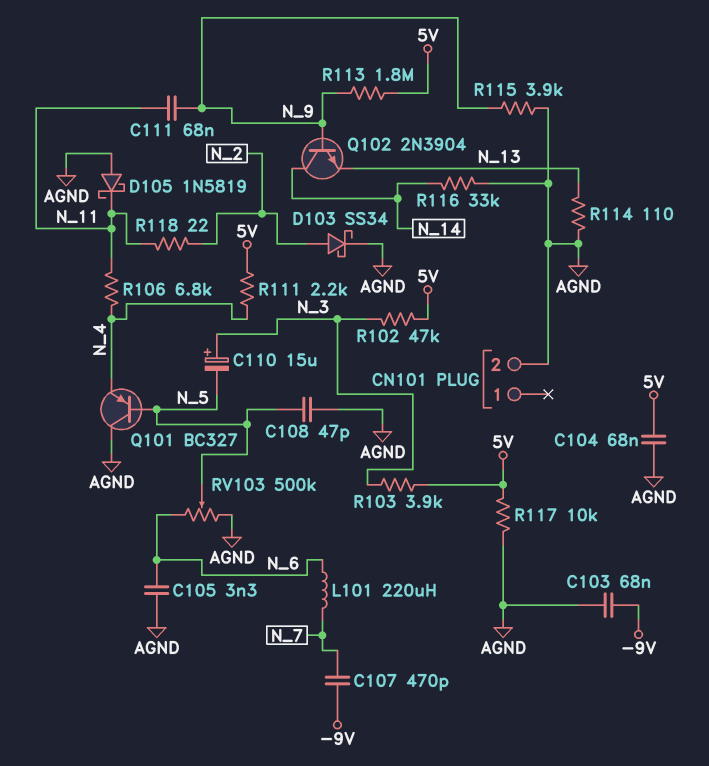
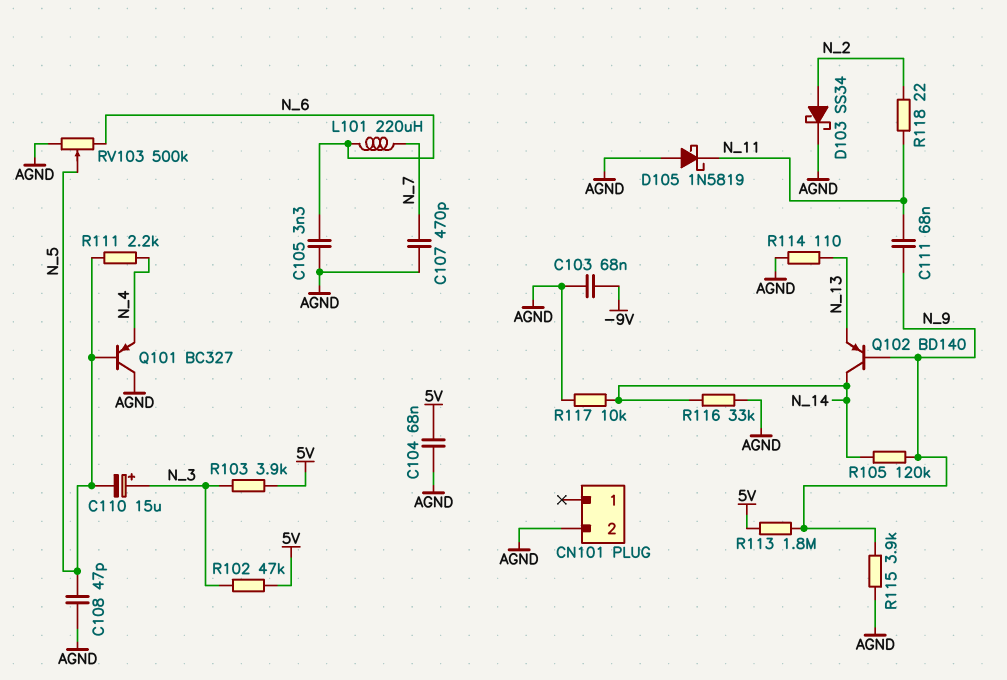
C107: 470pF (-9V, N_7) -> 470pF (AGND, N_7)
Q102: NPN 2N3904 (B N_9, C N_14, E N_13) -> PNP BD140 (B N_9, C N_14, E N_13)
R105: none -> 120k (N_9, N_14)
R106: 6.8k (N_4, N_11) -> none
R111: 2.2k (5V, N_4) -> 2.2k (N_4, N_5)
R117: 10k (5V, AGND) -> 10k (AGND, N_14)

